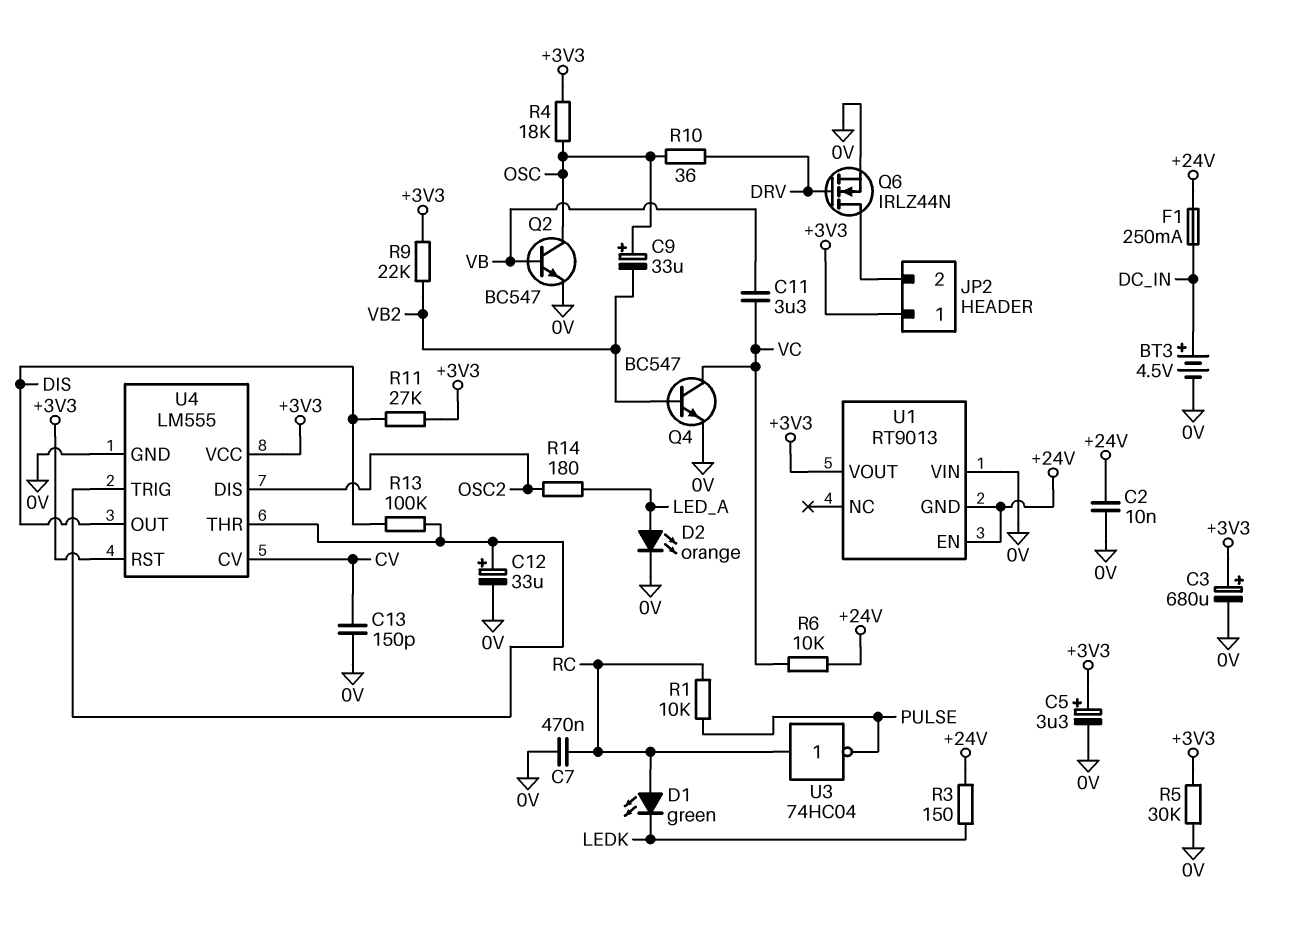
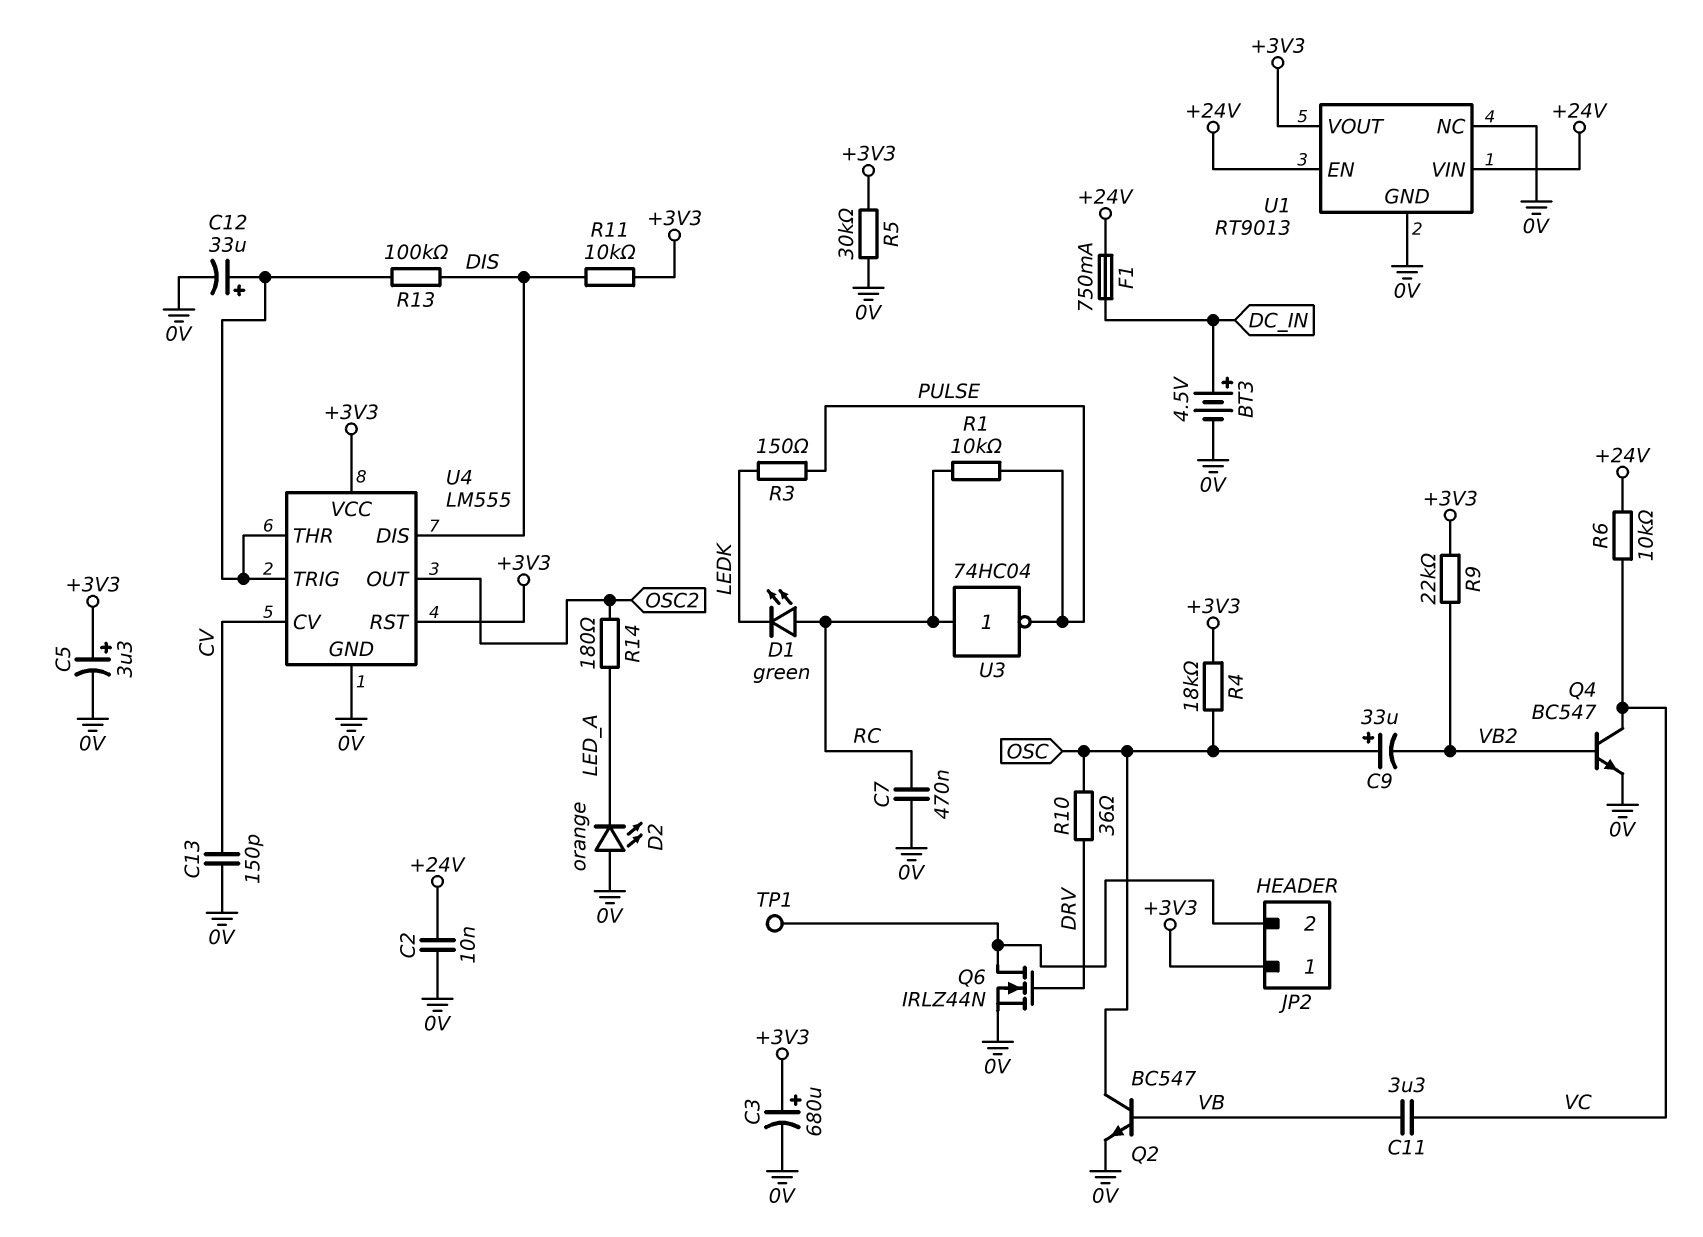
D2: LED orange (A LED_A, K 0V) -> LED orange (A 0V, K LED_A)
F1: 250mA (+24V, DC_IN) -> 750mA (+24V, DC_IN)
R3: 150 (+24V, LEDK) -> 150 (LEDK, PULSE)
R11: 27k (+3V3, DIS) -> 10k (+3V3, DIS)
TP1: none -> test point (JP2/2)
U1 pin GND: +24V -> 0V
U1 pin NC: none -> 0V
U1 pin VIN: 0V -> +24V
U4 pin DIS: OSC2 -> DIS
U4 pin OUT: DIS -> OSC2

